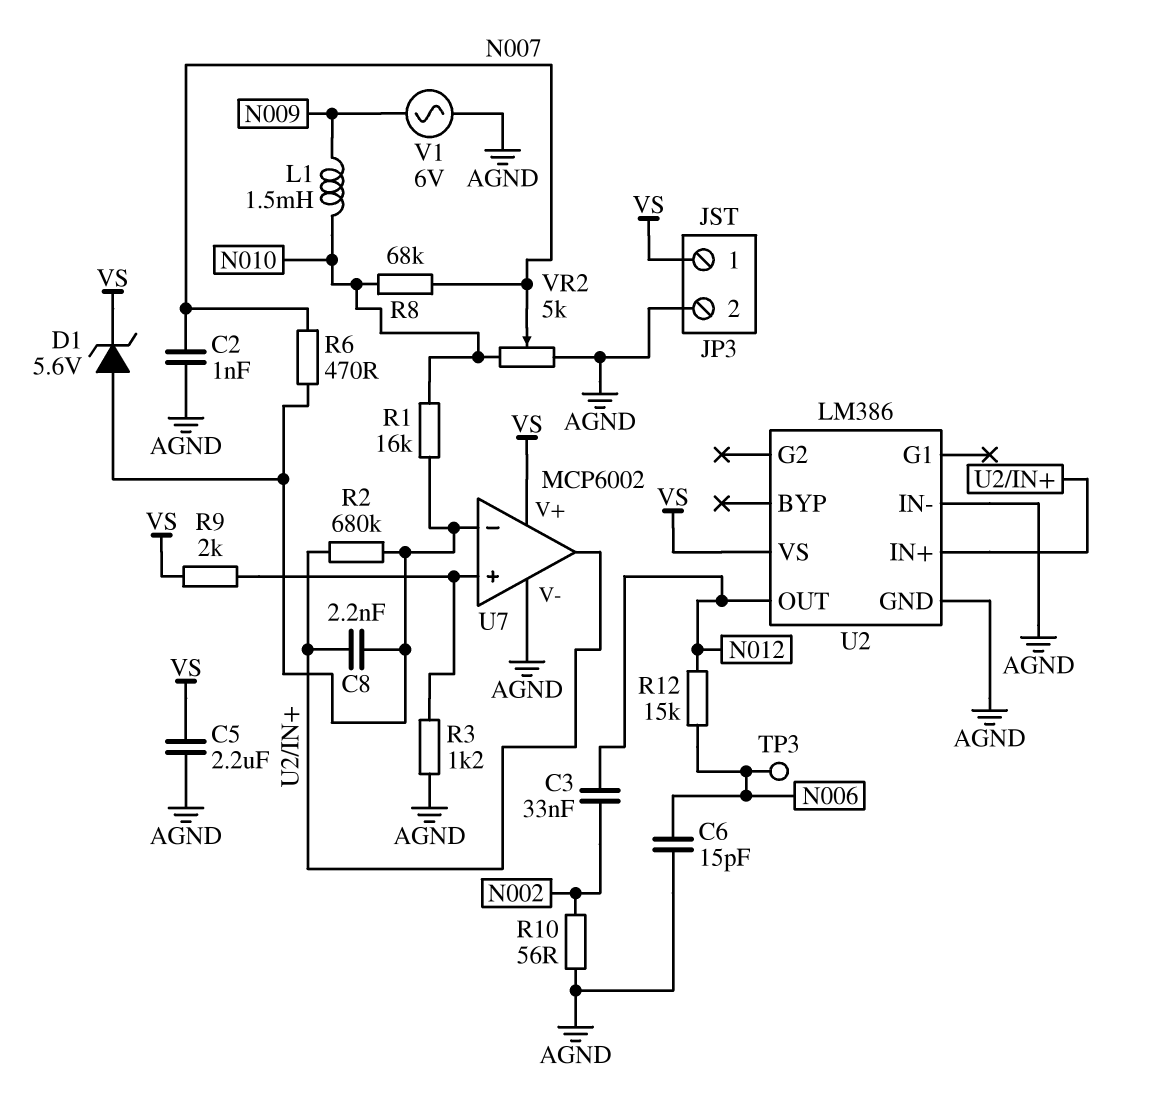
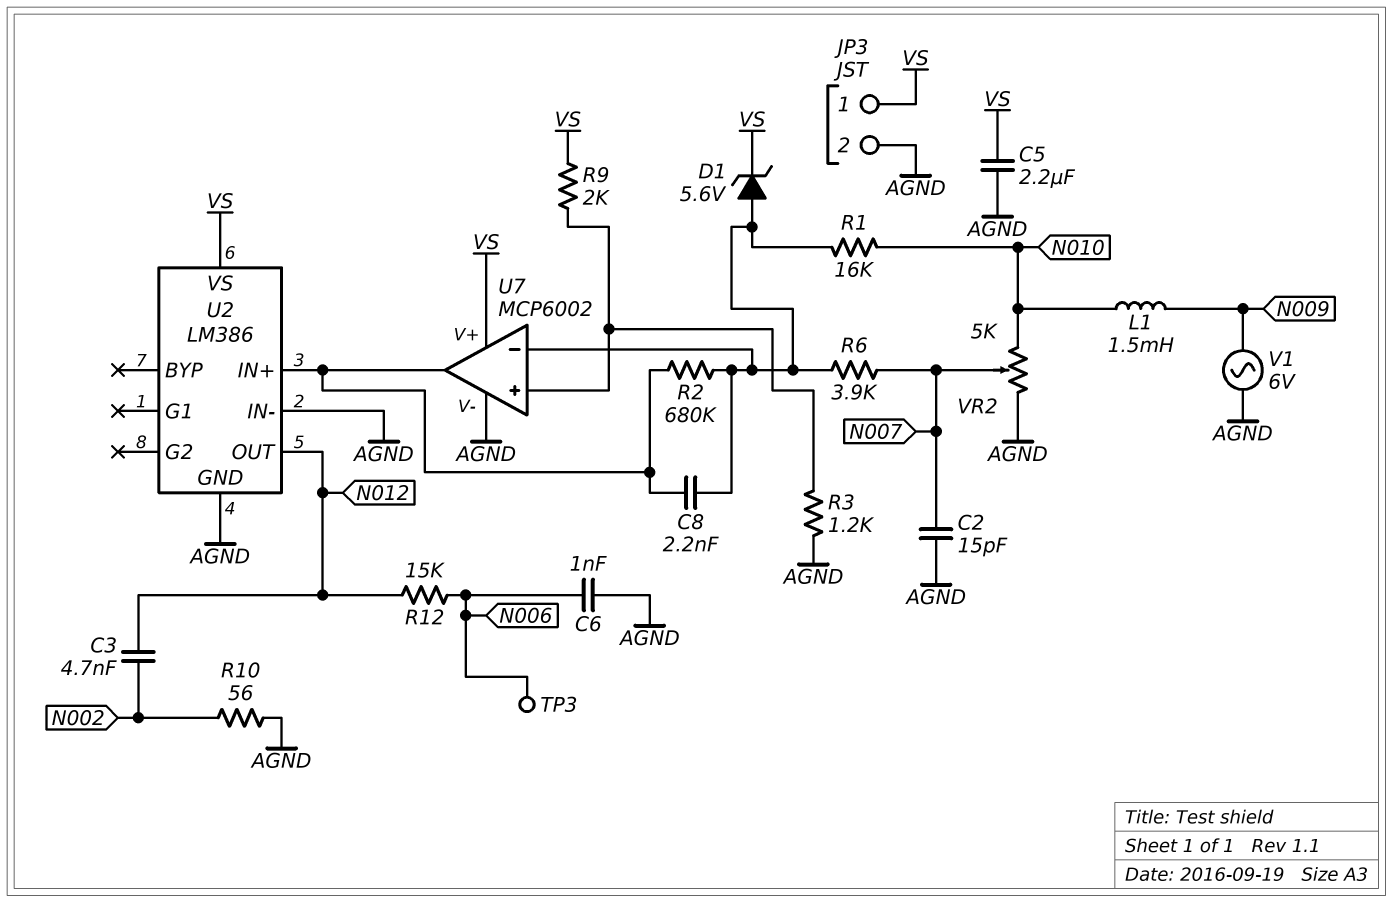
C2: 1nF (AGND, N007) -> 15pF (AGND, N007)
C3: 33nF (N002, N012) -> 4.7nF (N002, N012)
C6: 15pF (AGND, N006) -> 1nF (AGND, N006)
R6: 470 (N007, U7/in-) -> 3.9k (N007, U7/in-)
R8: 68k (N007, N010) -> none

